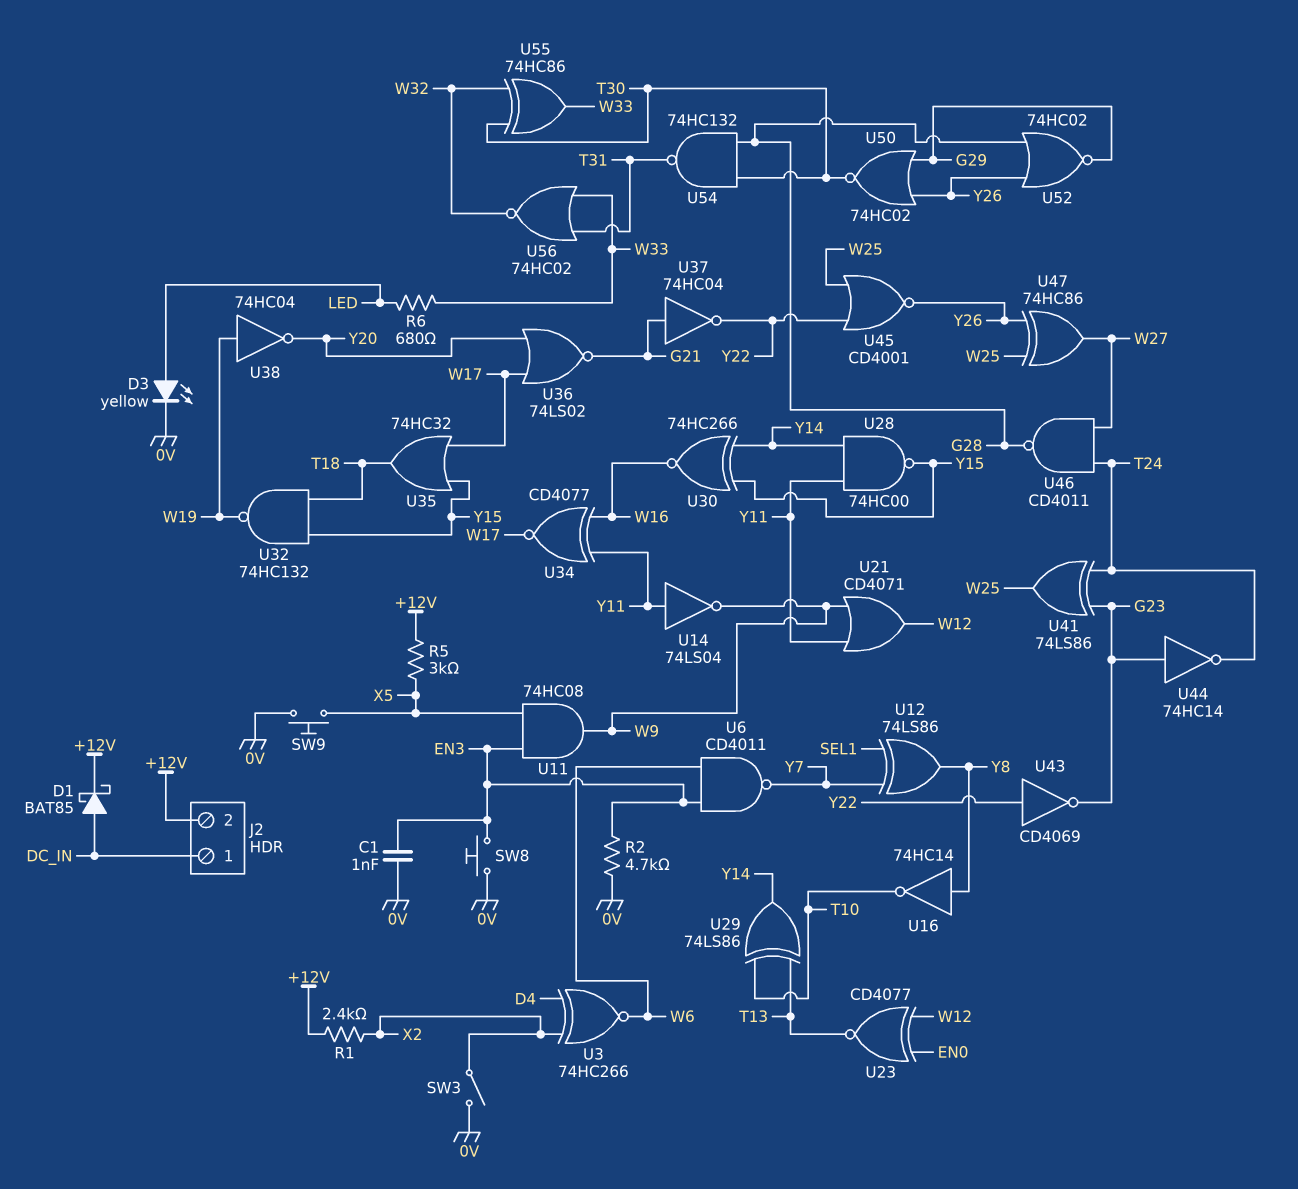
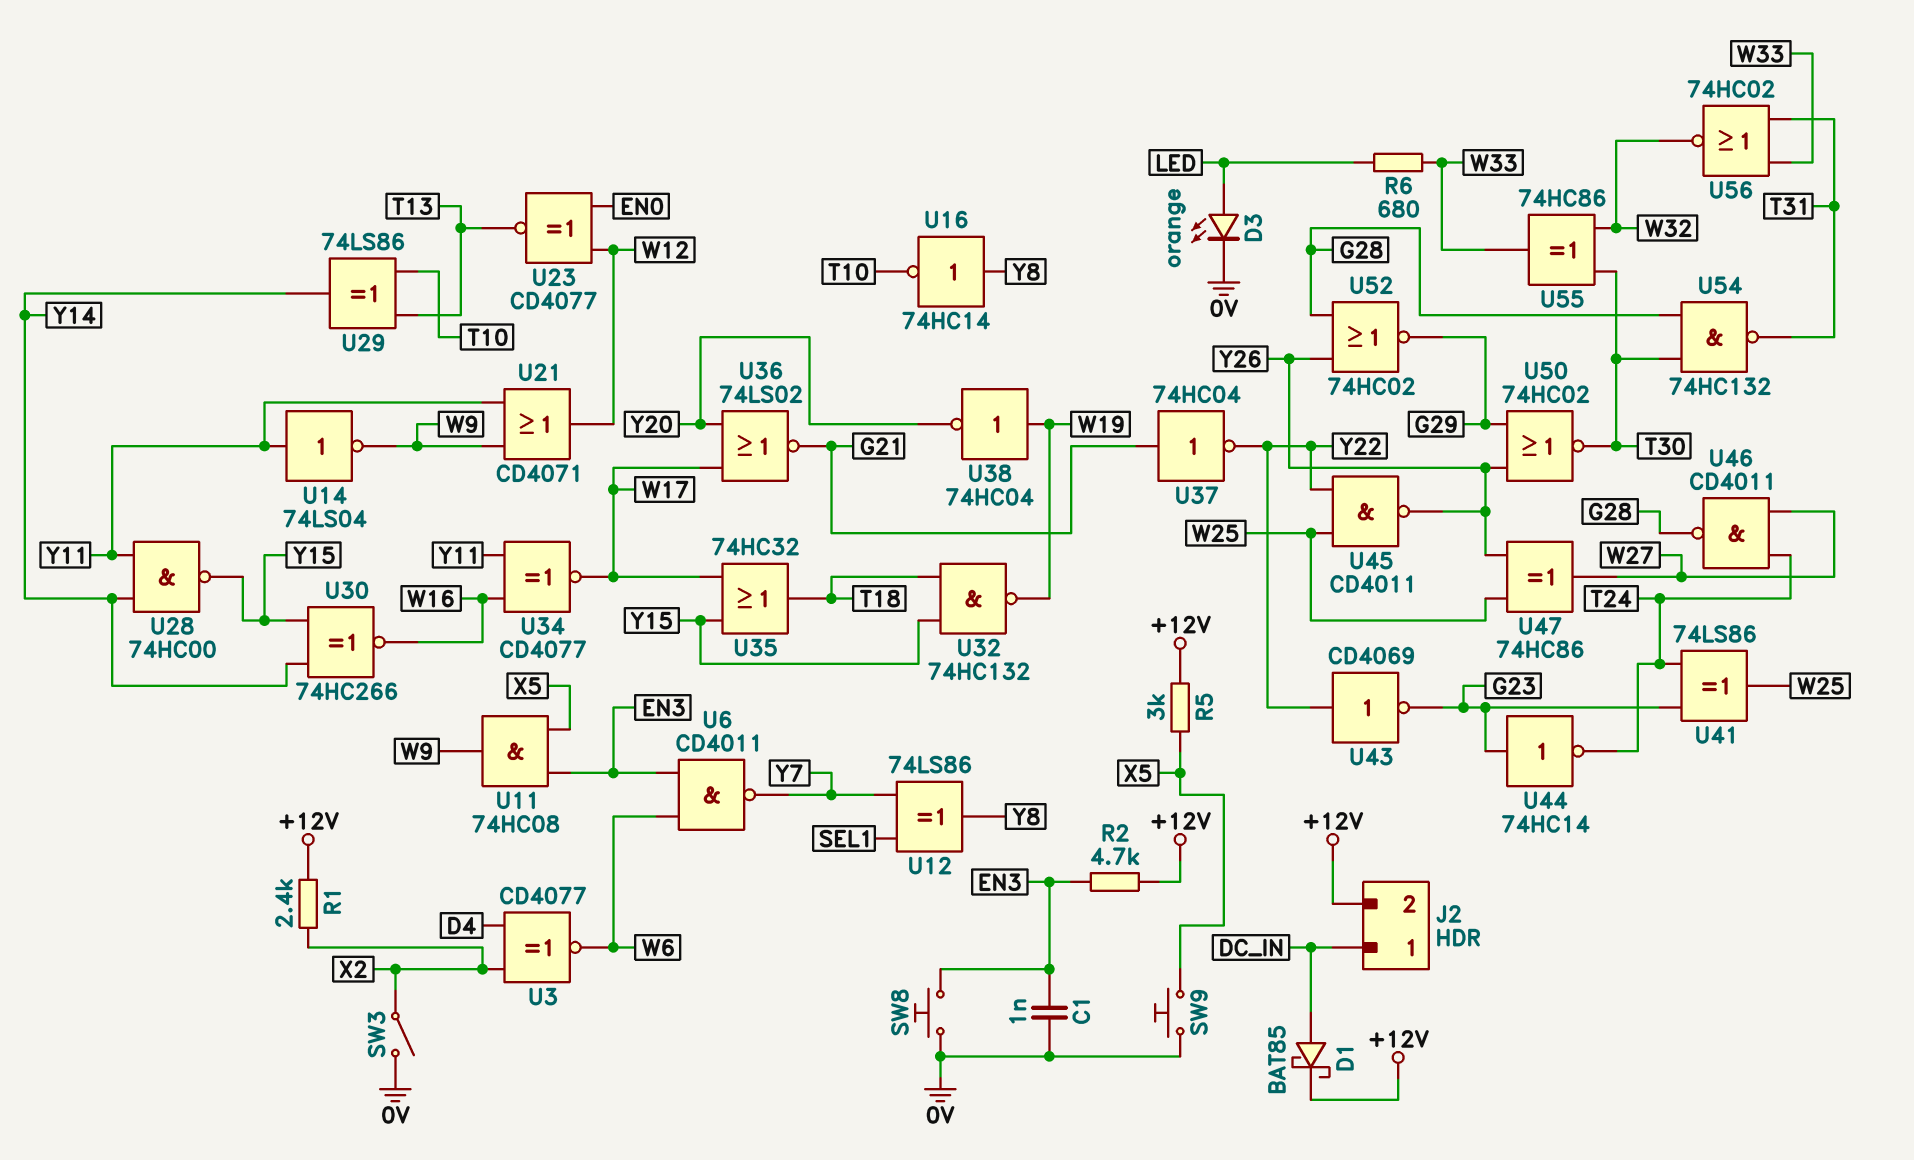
D3: LED yellow (A LED, K 0V) -> LED orange (A LED, K 0V)
R2: 4.7k (0V, EN3) -> 4.7k (+12V, EN3)
U3: XNOR 74HC266 (in D4, in X2, out W6) -> XNOR CD4077 (in D4, in X2, out W6)
U45: NOR CD4001 (in W25, in Y22, out Y26) -> NAND CD4011 (in W25, in Y22, out Y26)

